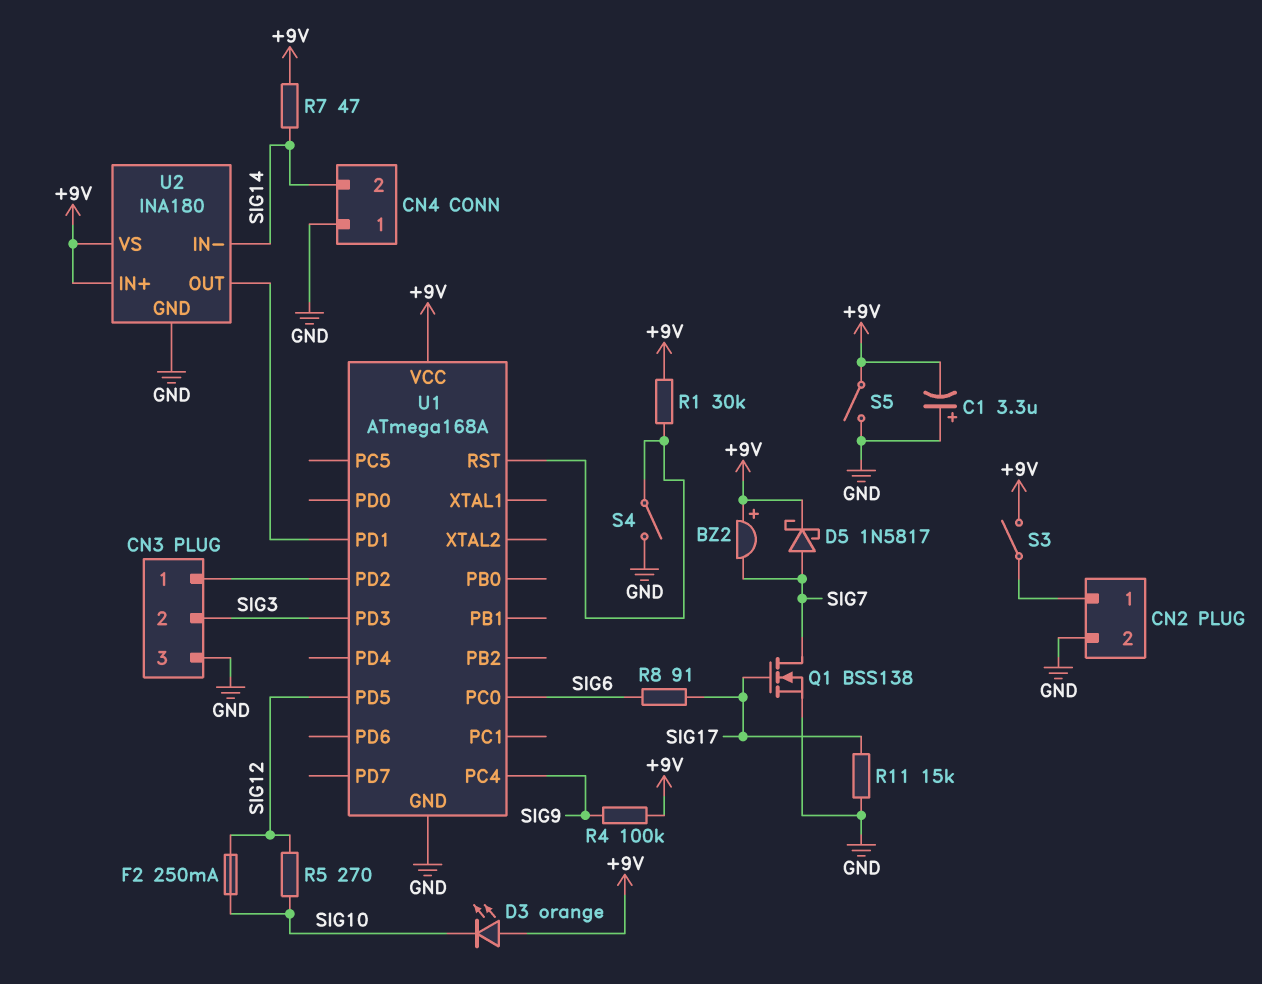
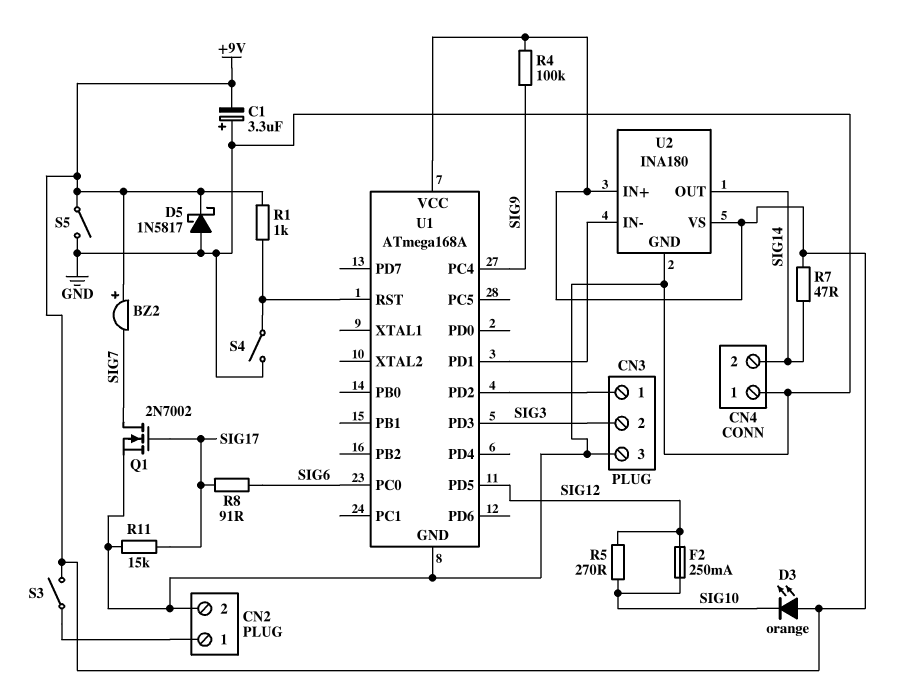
D5: schottky 1N5817 (A SIG7, K +9V) -> schottky 1N5817 (A GND, K +9V)
Q1: NMOS BSS138 (G SIG17, D SIG7, S GND) -> NMOS 2N7002 (G SIG17, D SIG7, S GND)
R1: 30k (+9V, U1/RST) -> 1k (+9V, U1/RST)
U2 pin IN-: SIG14 -> U1/PD1
U2 pin OUT: U1/PD1 -> SIG14

